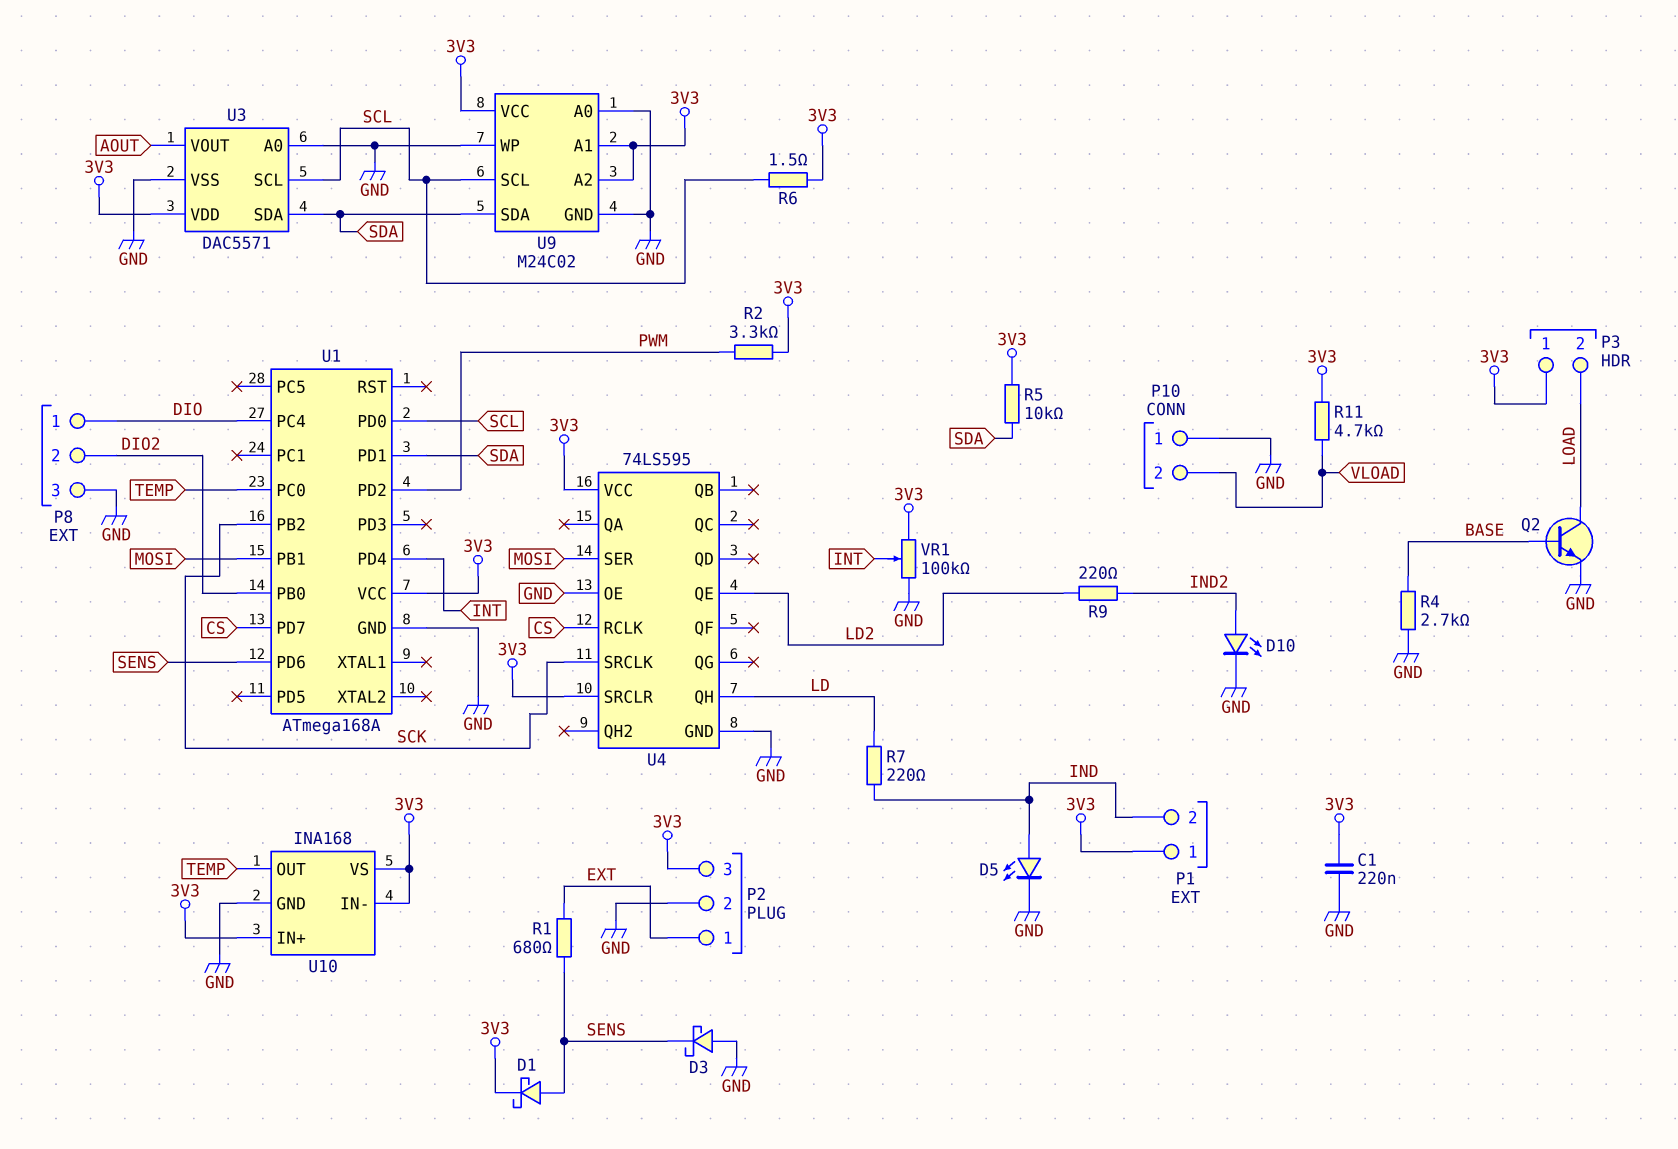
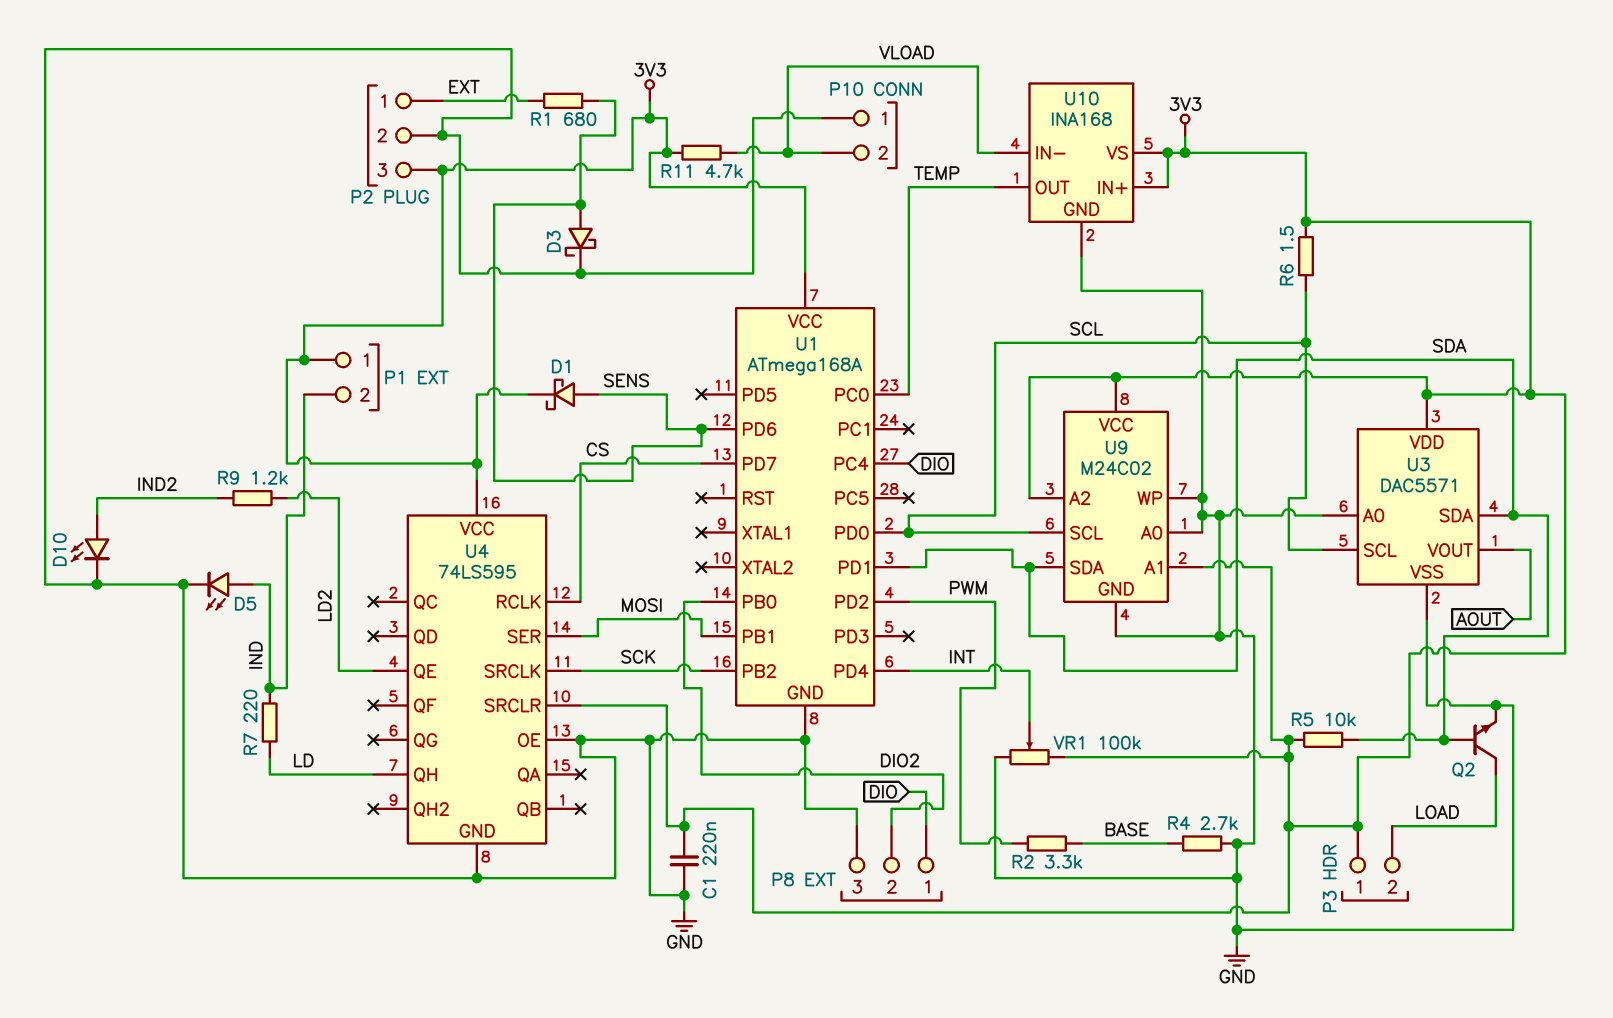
D3: schottky (A GND, K SENS) -> schottky (A SENS, K GND)
Q2: NPN (B BASE, C LOAD, E GND) -> NPN (B SDA, C LOAD, E GND)
R2: 3.3k (3V3, PWM) -> 3.3k (BASE, PWM)
R9: 220 (IND2, LD2) -> 1.2k (IND2, LD2)
U10 pin IN-: 3V3 -> VLOAD

